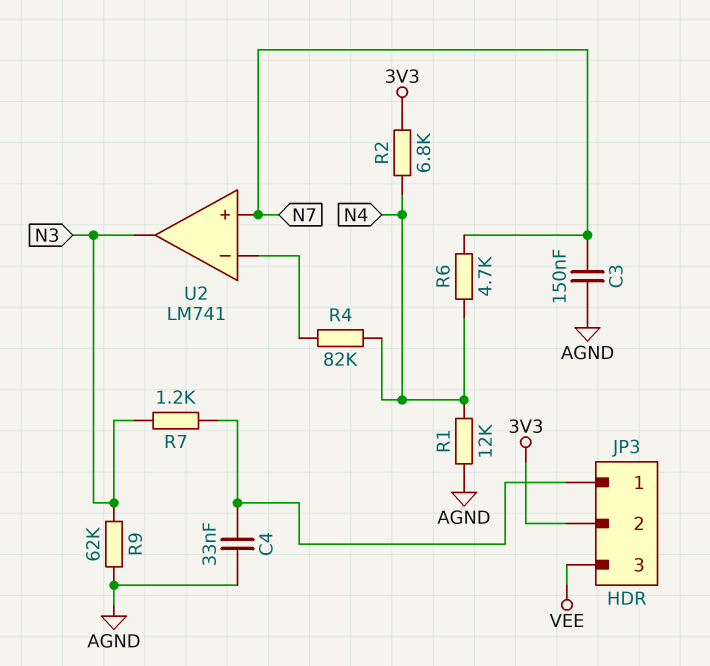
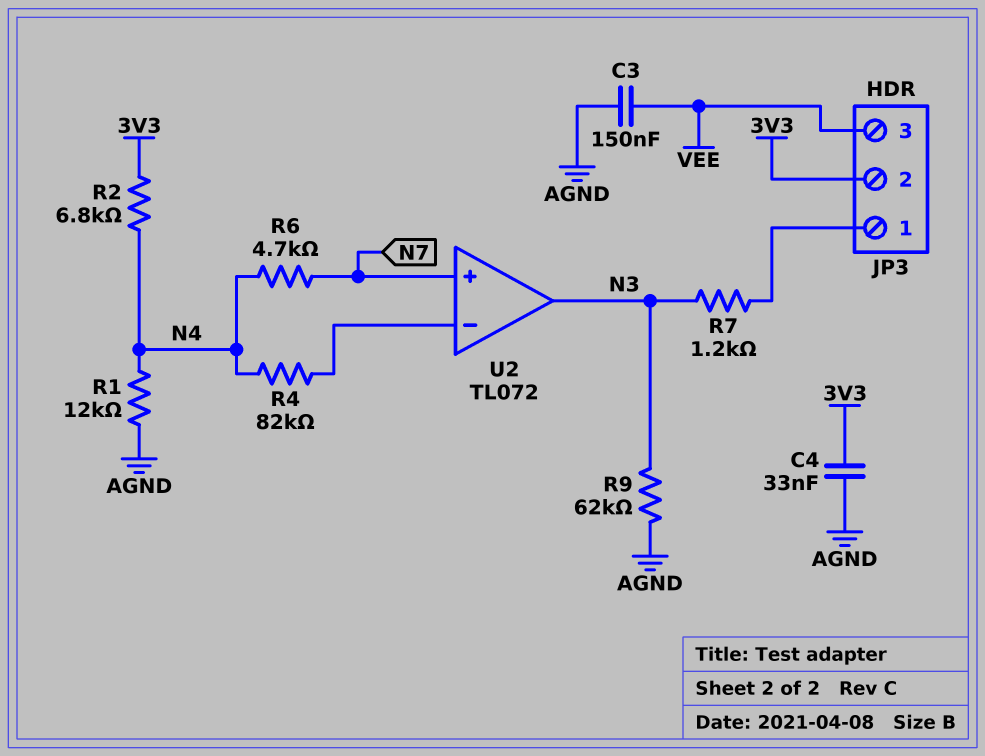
C3: 150nF (AGND, N7) -> 150nF (AGND, VEE)
C4: 33nF (AGND, JP3/1) -> 33nF (3V3, AGND)
U2: LM741 -> TL072

